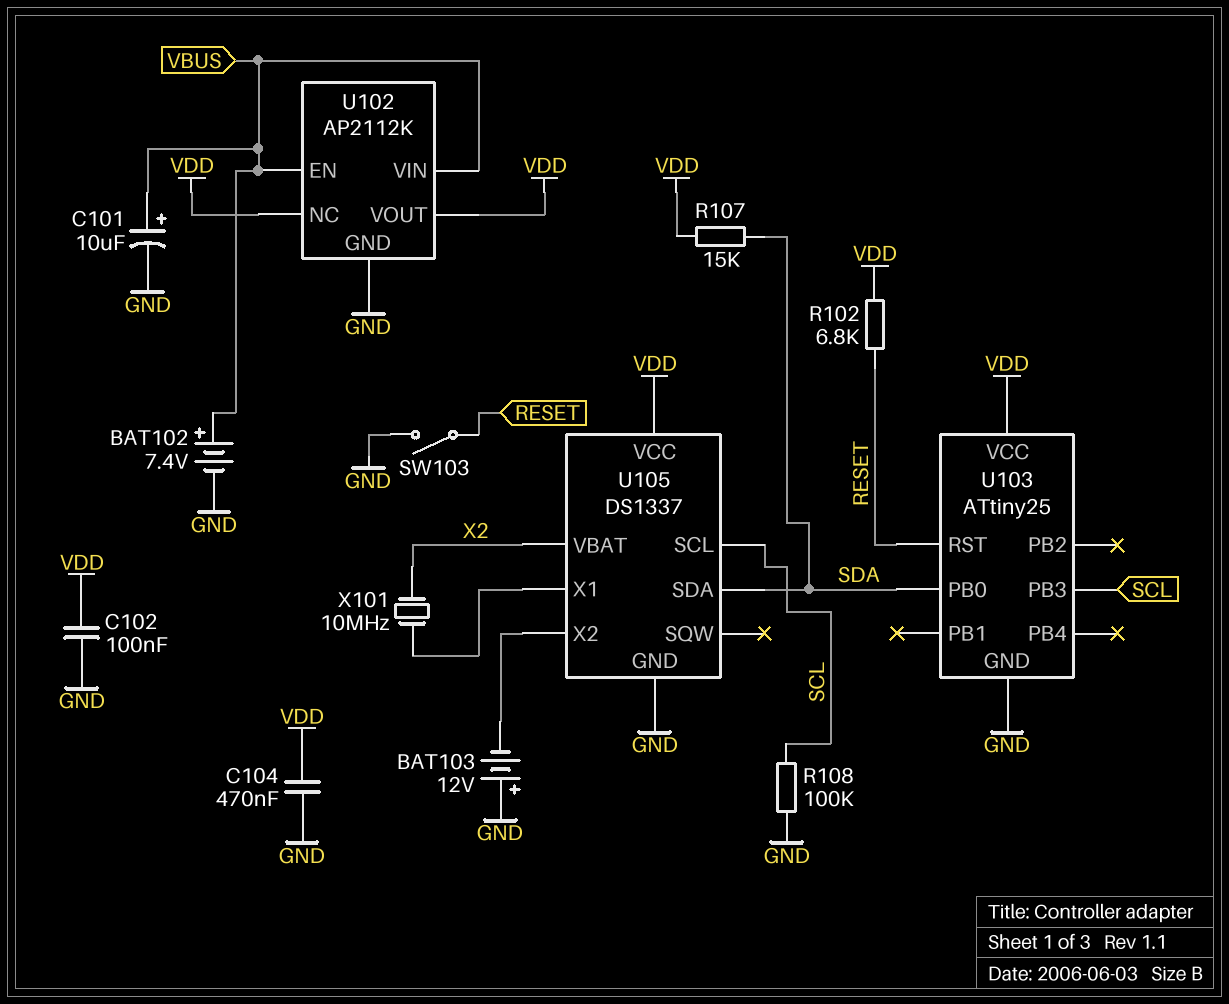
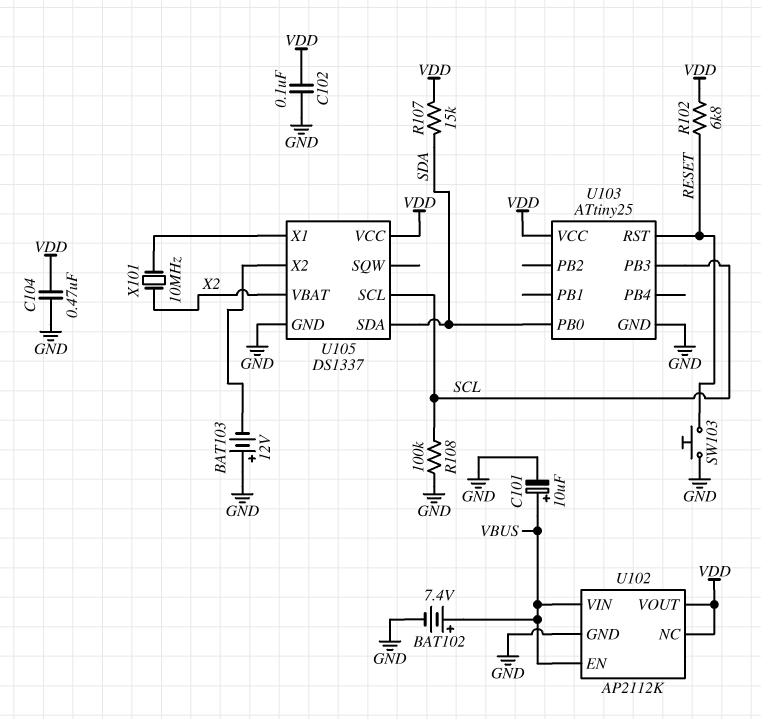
SW103: switch (GND, RESET) -> button (GND, RESET)

